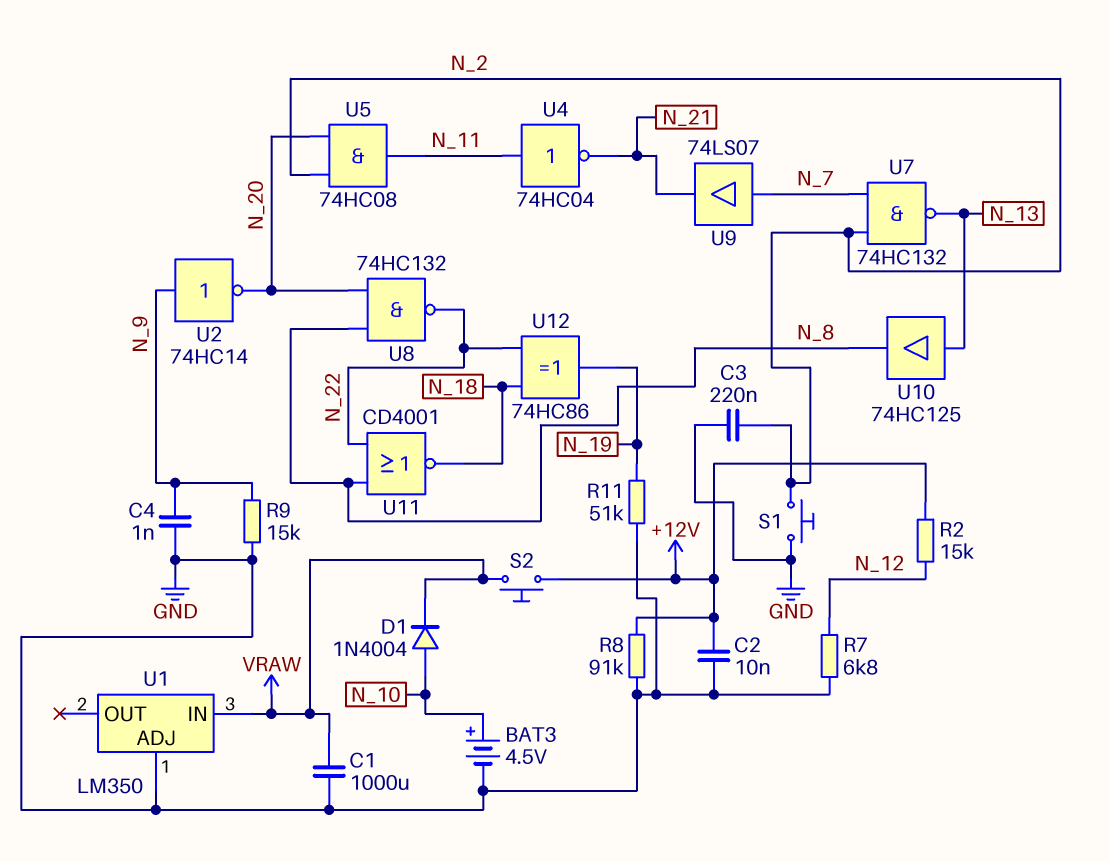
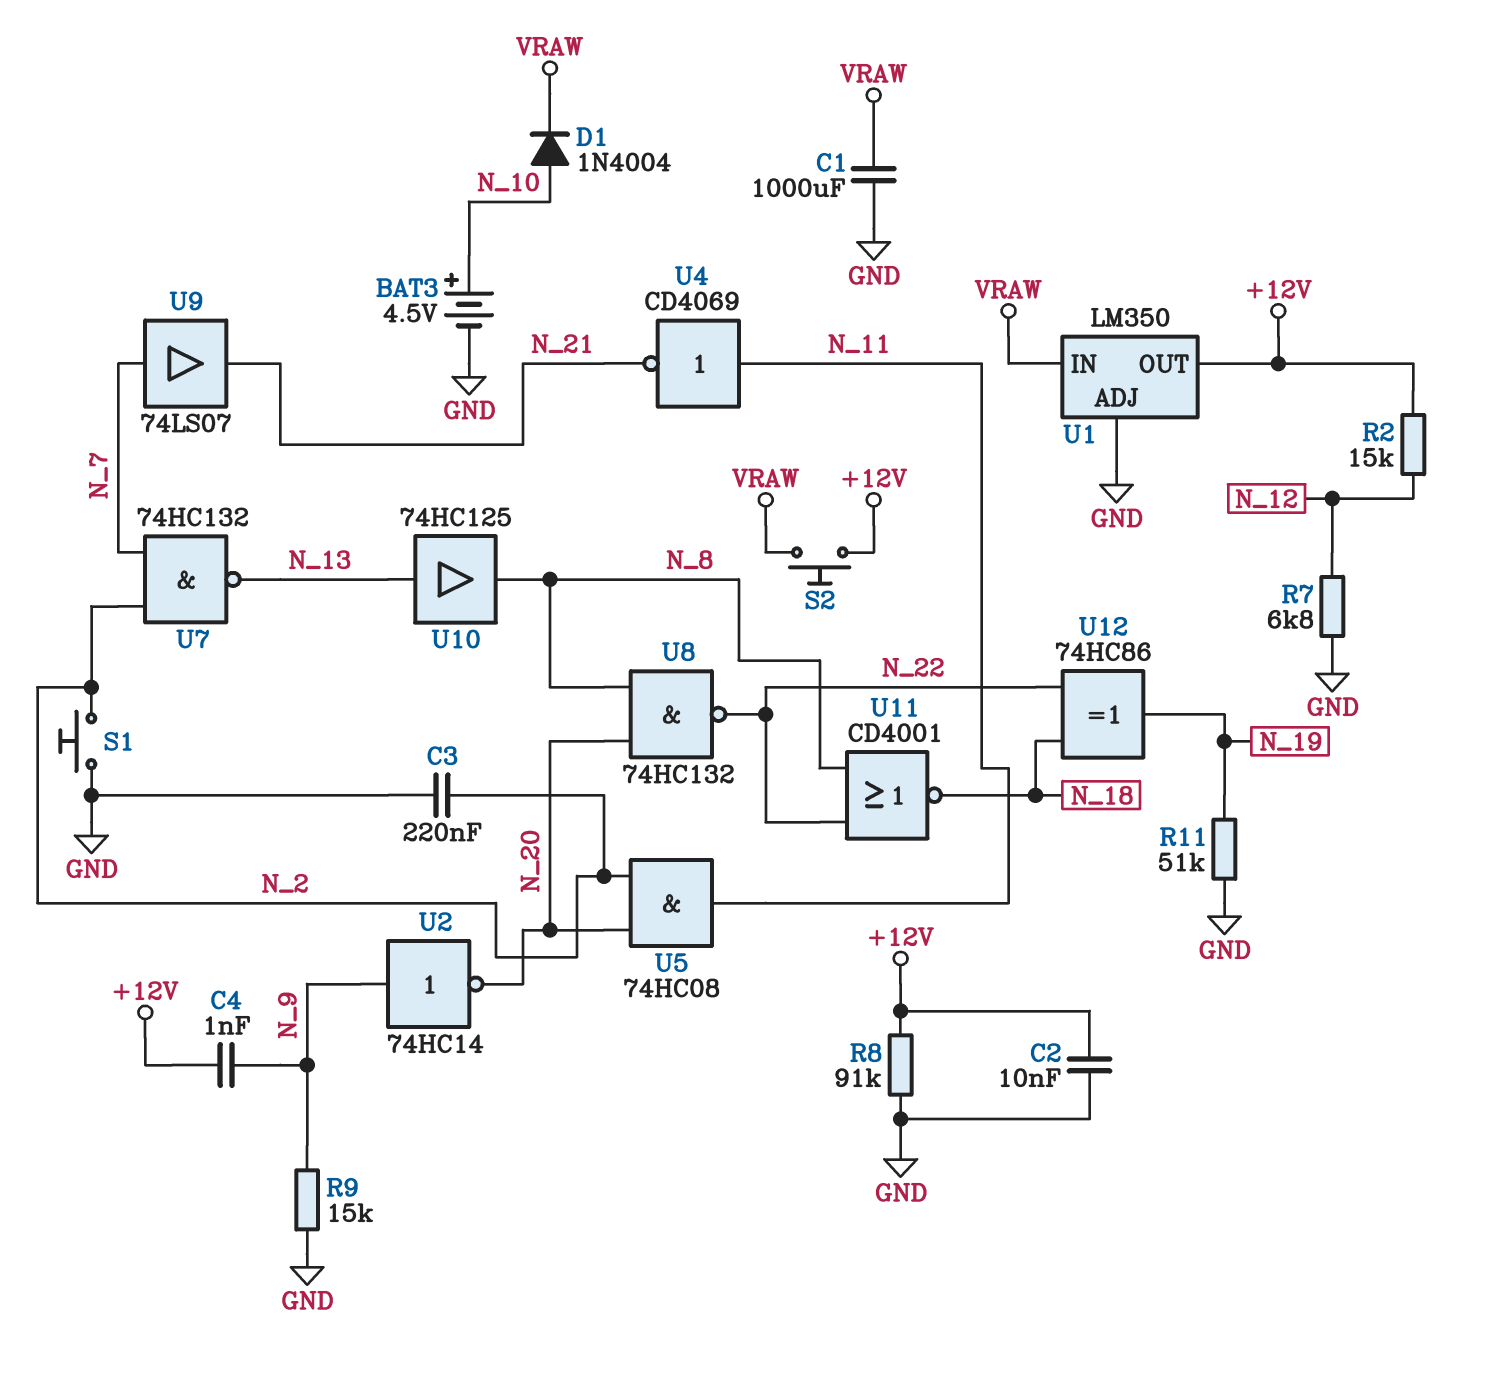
C4: 1nF (GND, N_9) -> 1nF (+12V, N_9)
U1 pin OUT: none -> +12V
U4: NOT 74HC04 (in N_11, out N_21) -> NOT CD4069 (in N_11, out N_21)

